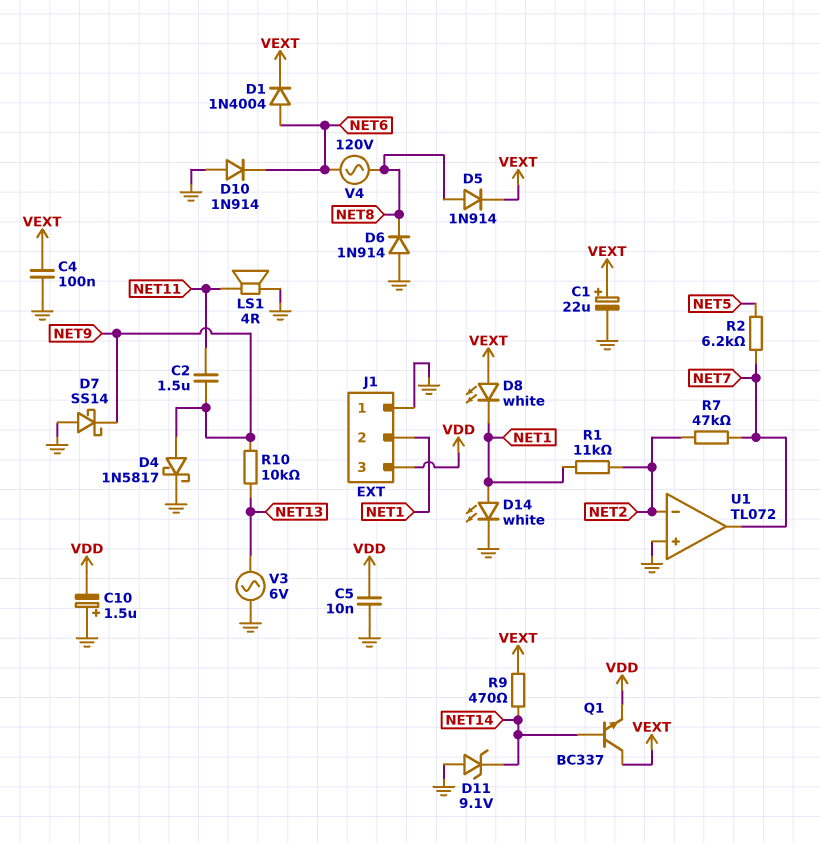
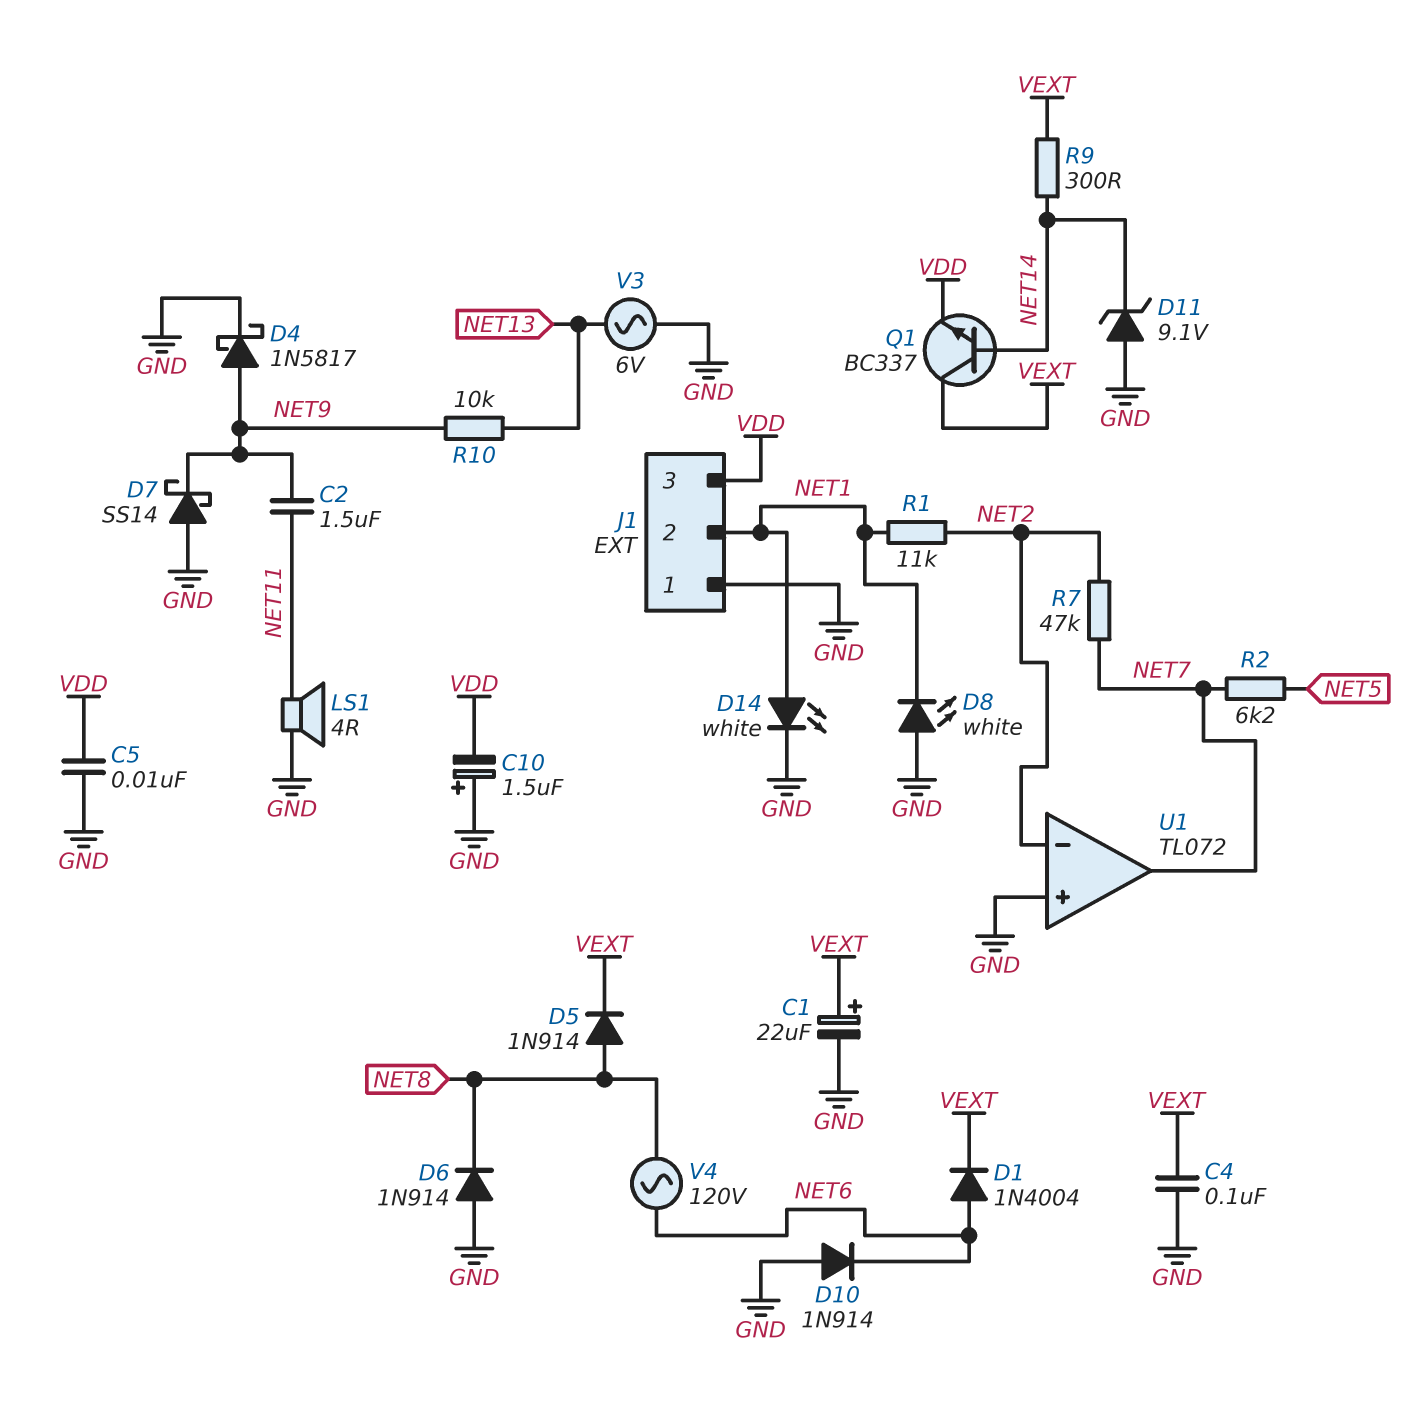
D8: LED white (A VEXT, K NET1) -> LED white (A GND, K NET1)
R9: 470 (NET14, VEXT) -> 300 (NET14, VEXT)

